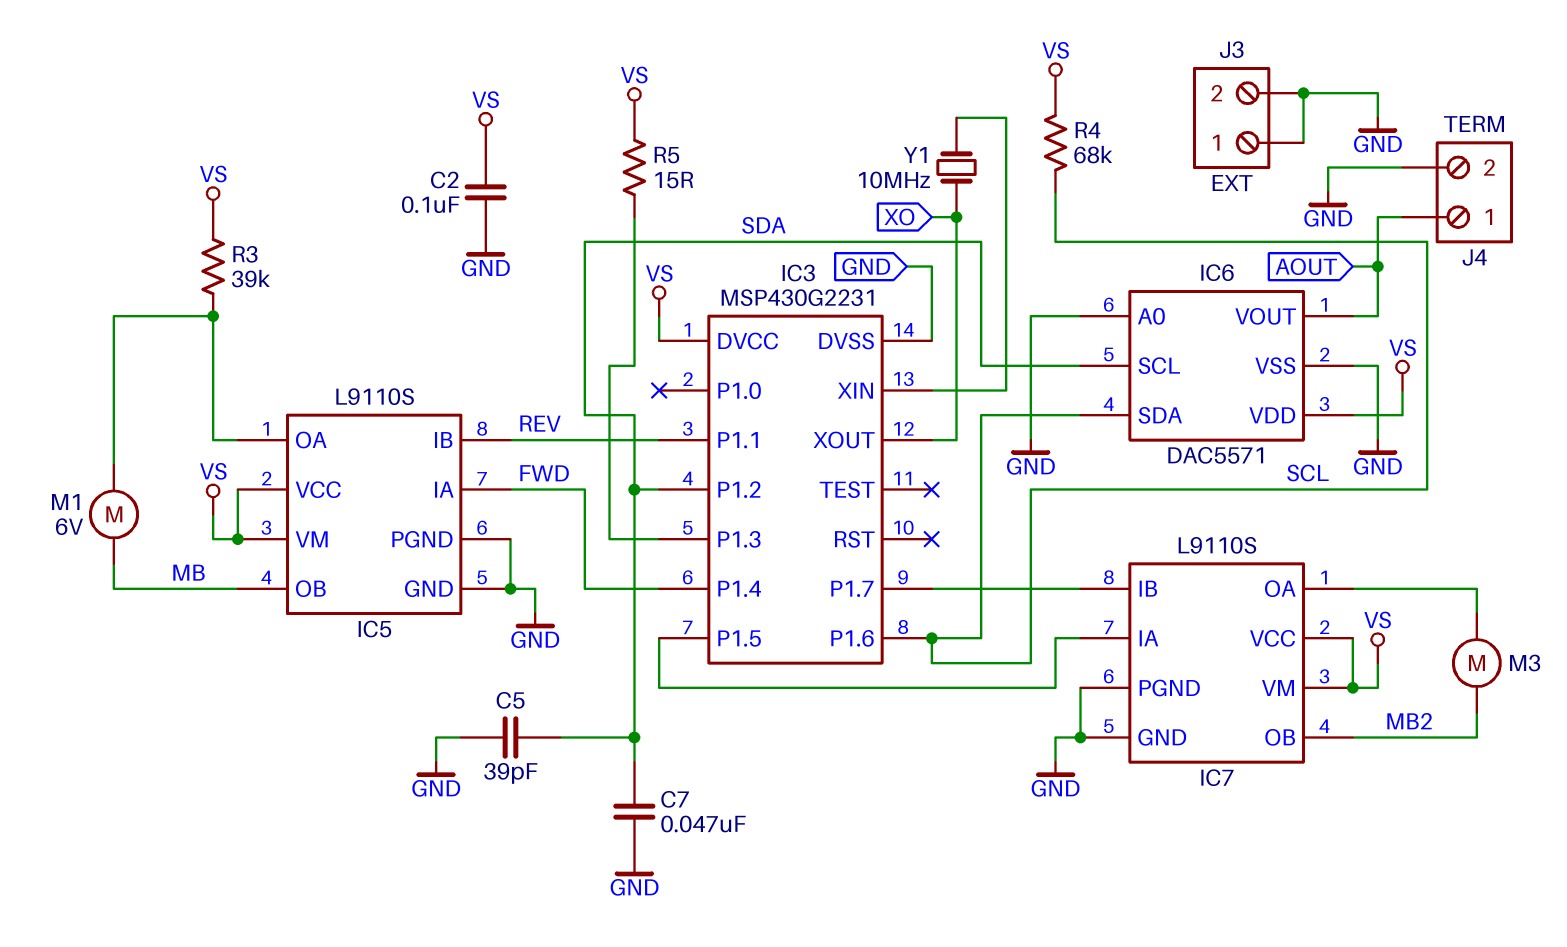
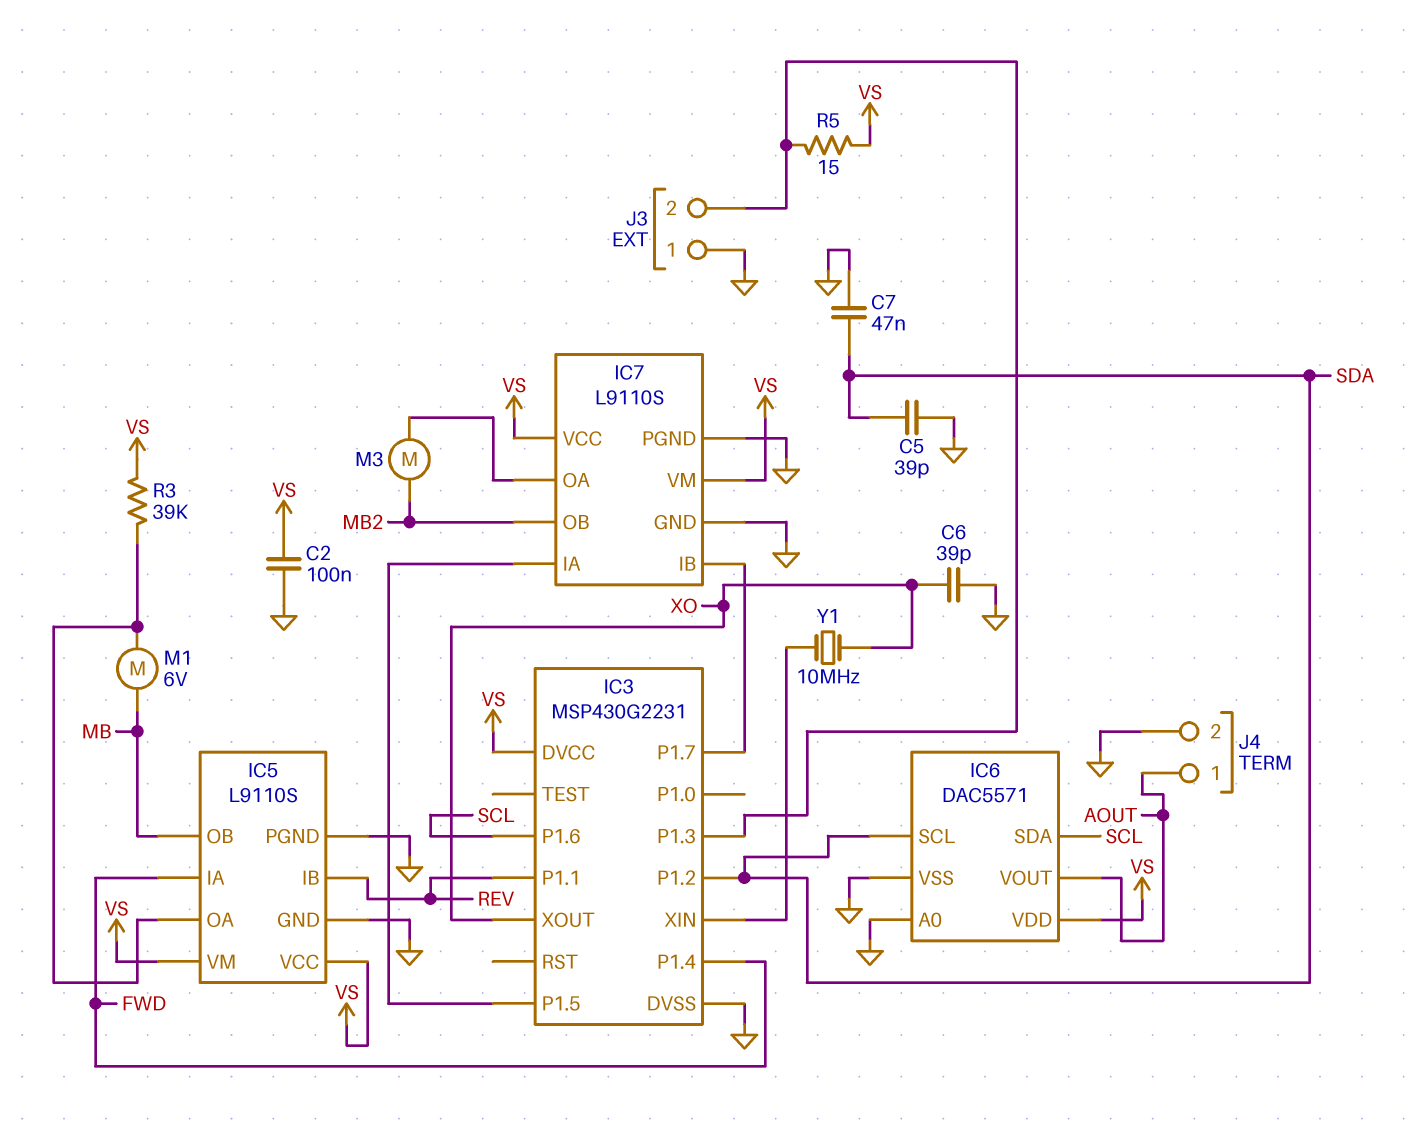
C6: none -> 39pF (GND, XO)
J3 pin 2: GND -> IC3/P1.3
R4: 68k (SCL, VS) -> none

